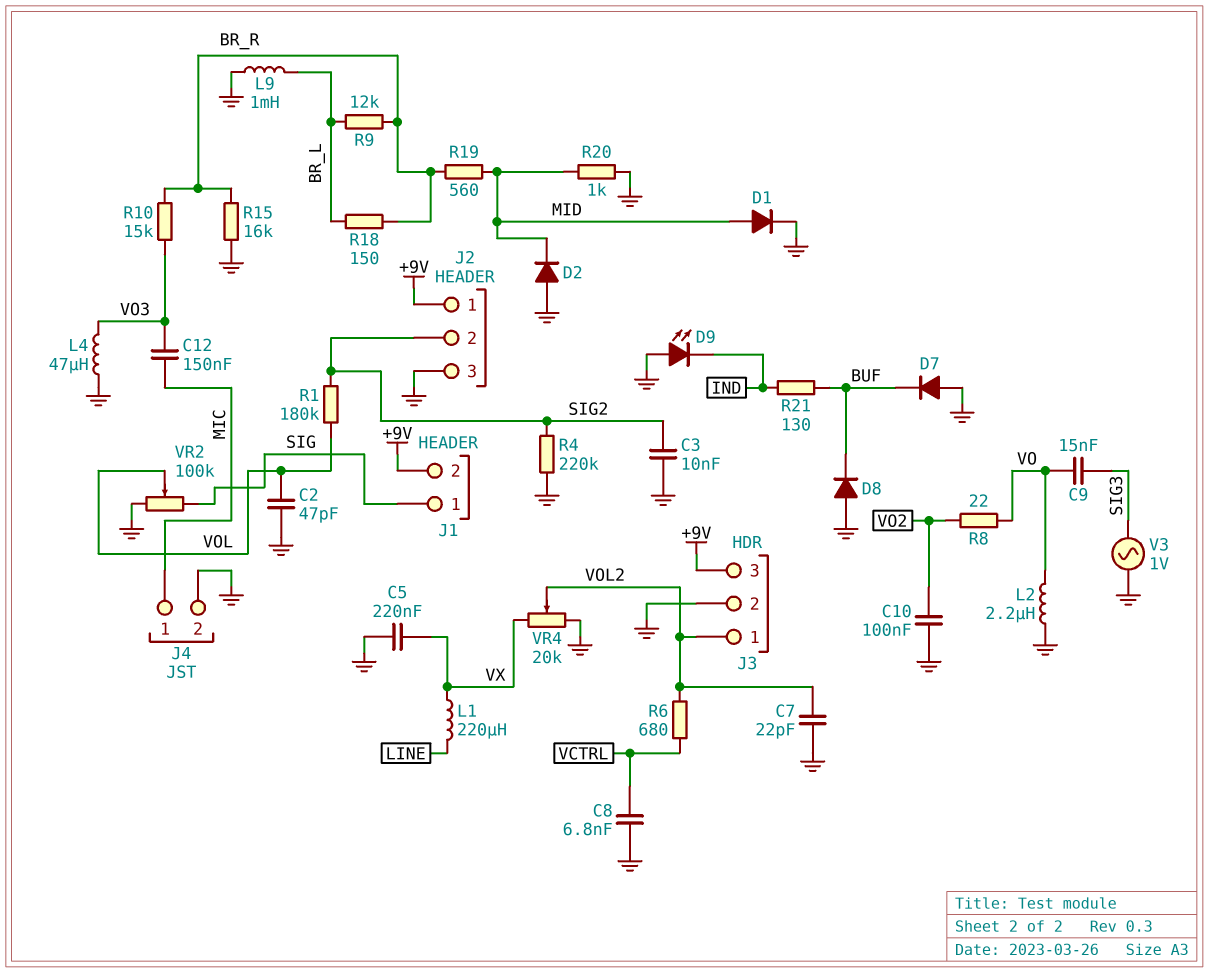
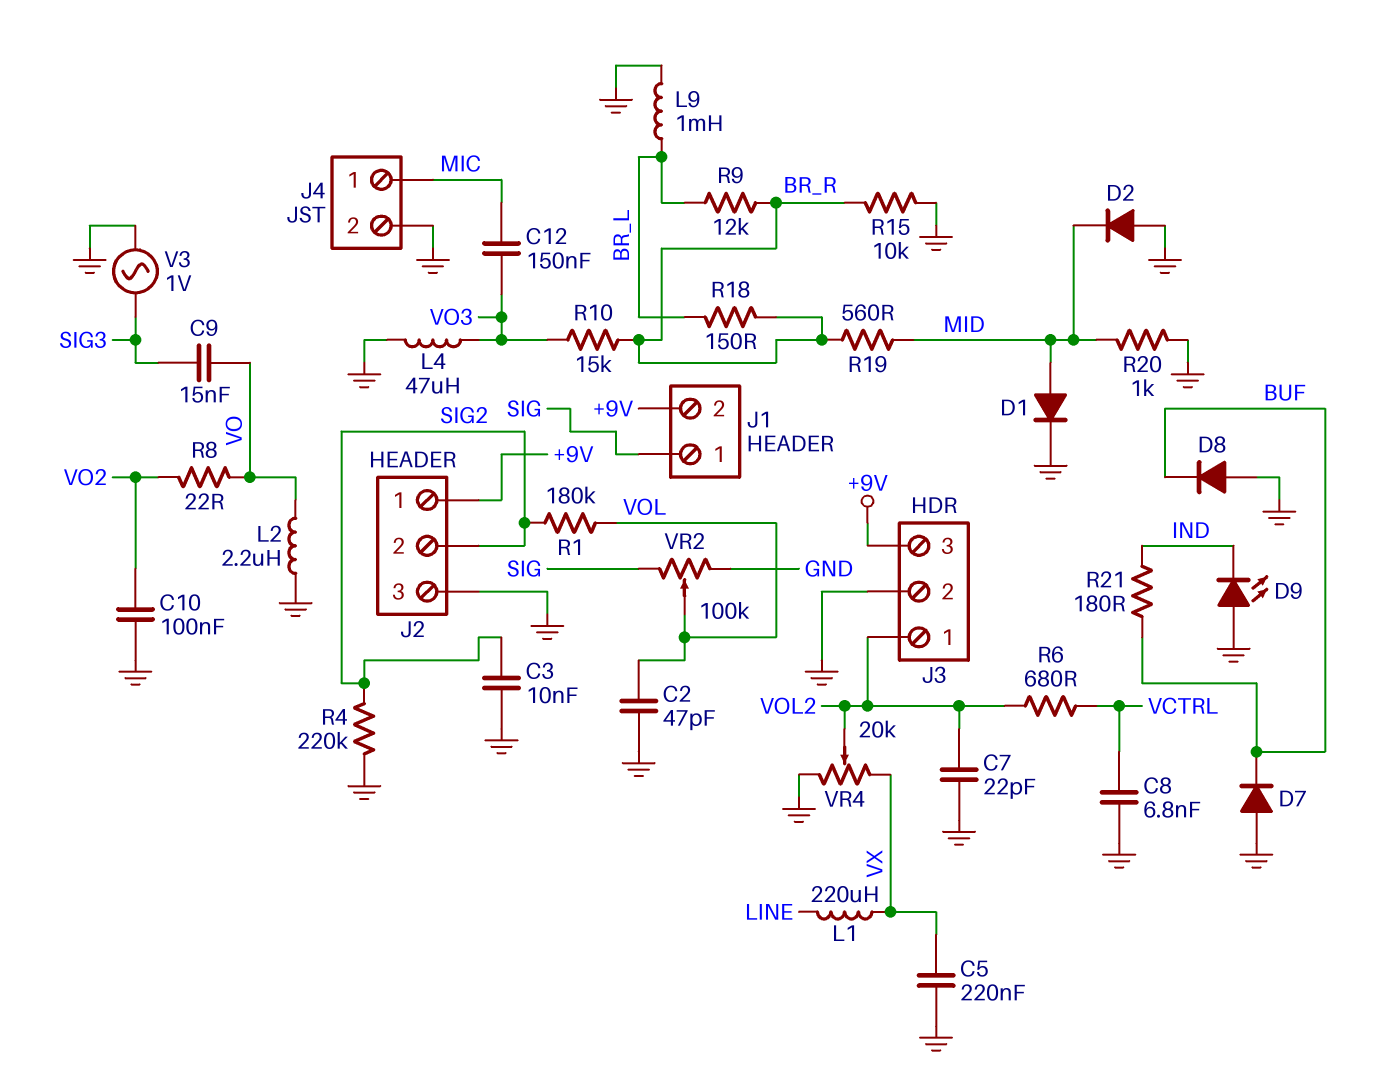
R15: 16k (BR_R, GND) -> 10k (BR_R, GND)
R21: 130 (BUF, IND) -> 180 (BUF, IND)

